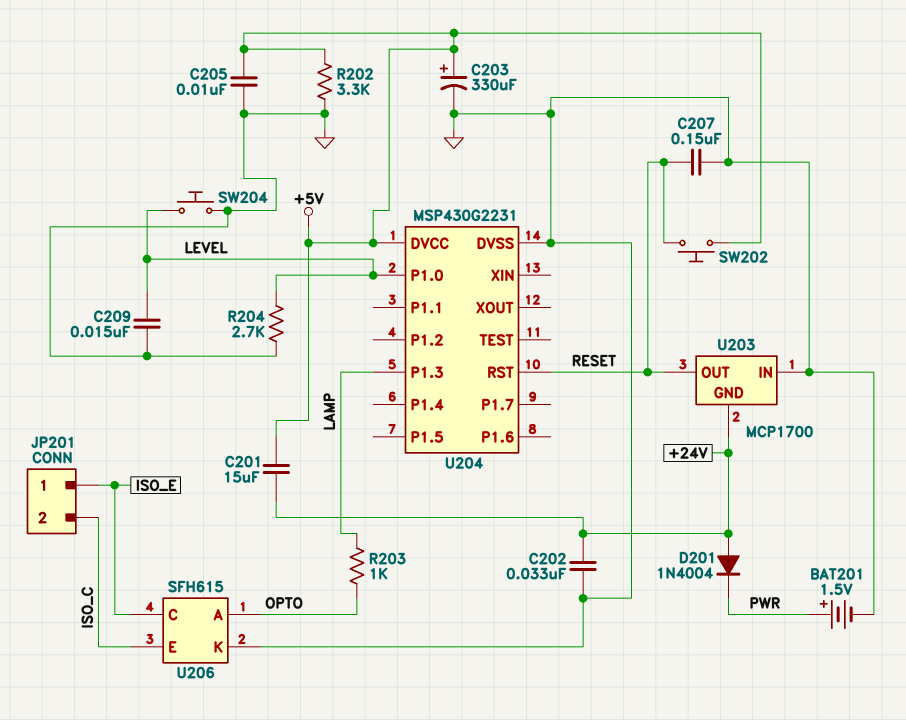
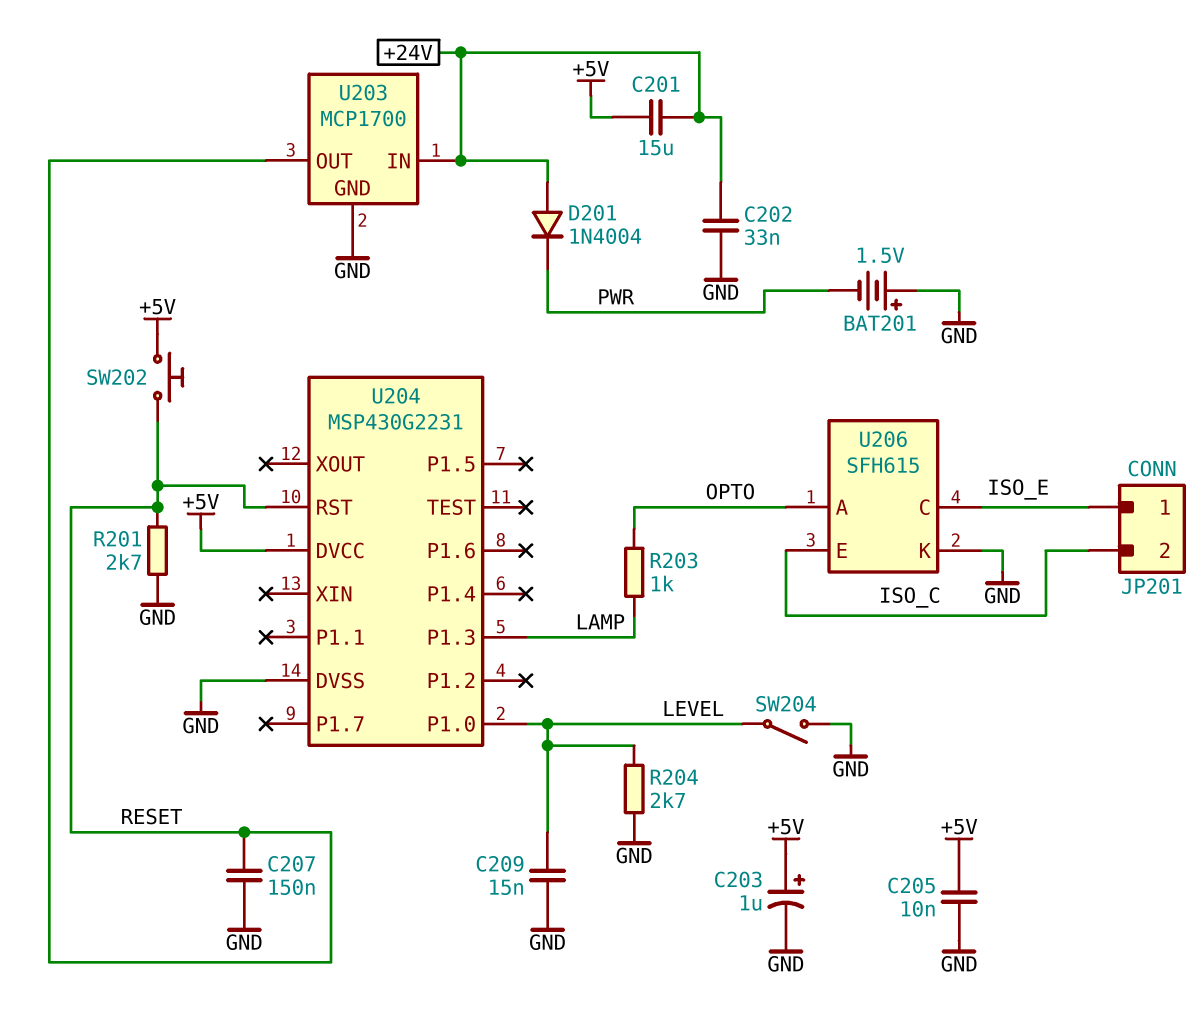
BAT201: 1.5V (plus PWR, minus GND) -> 1.5V (plus GND, minus PWR)
C203: 330uF (plus +5V, minus GND) -> 1uF (plus +5V, minus GND)
R201: none -> 2.7k (GND, RESET)
R202: 3.3k (+5V, GND) -> none
SW204: button (GND, LEVEL) -> switch (GND, LEVEL)
U203 pin GND: +24V -> GND
U203 pin IN: GND -> +24V

